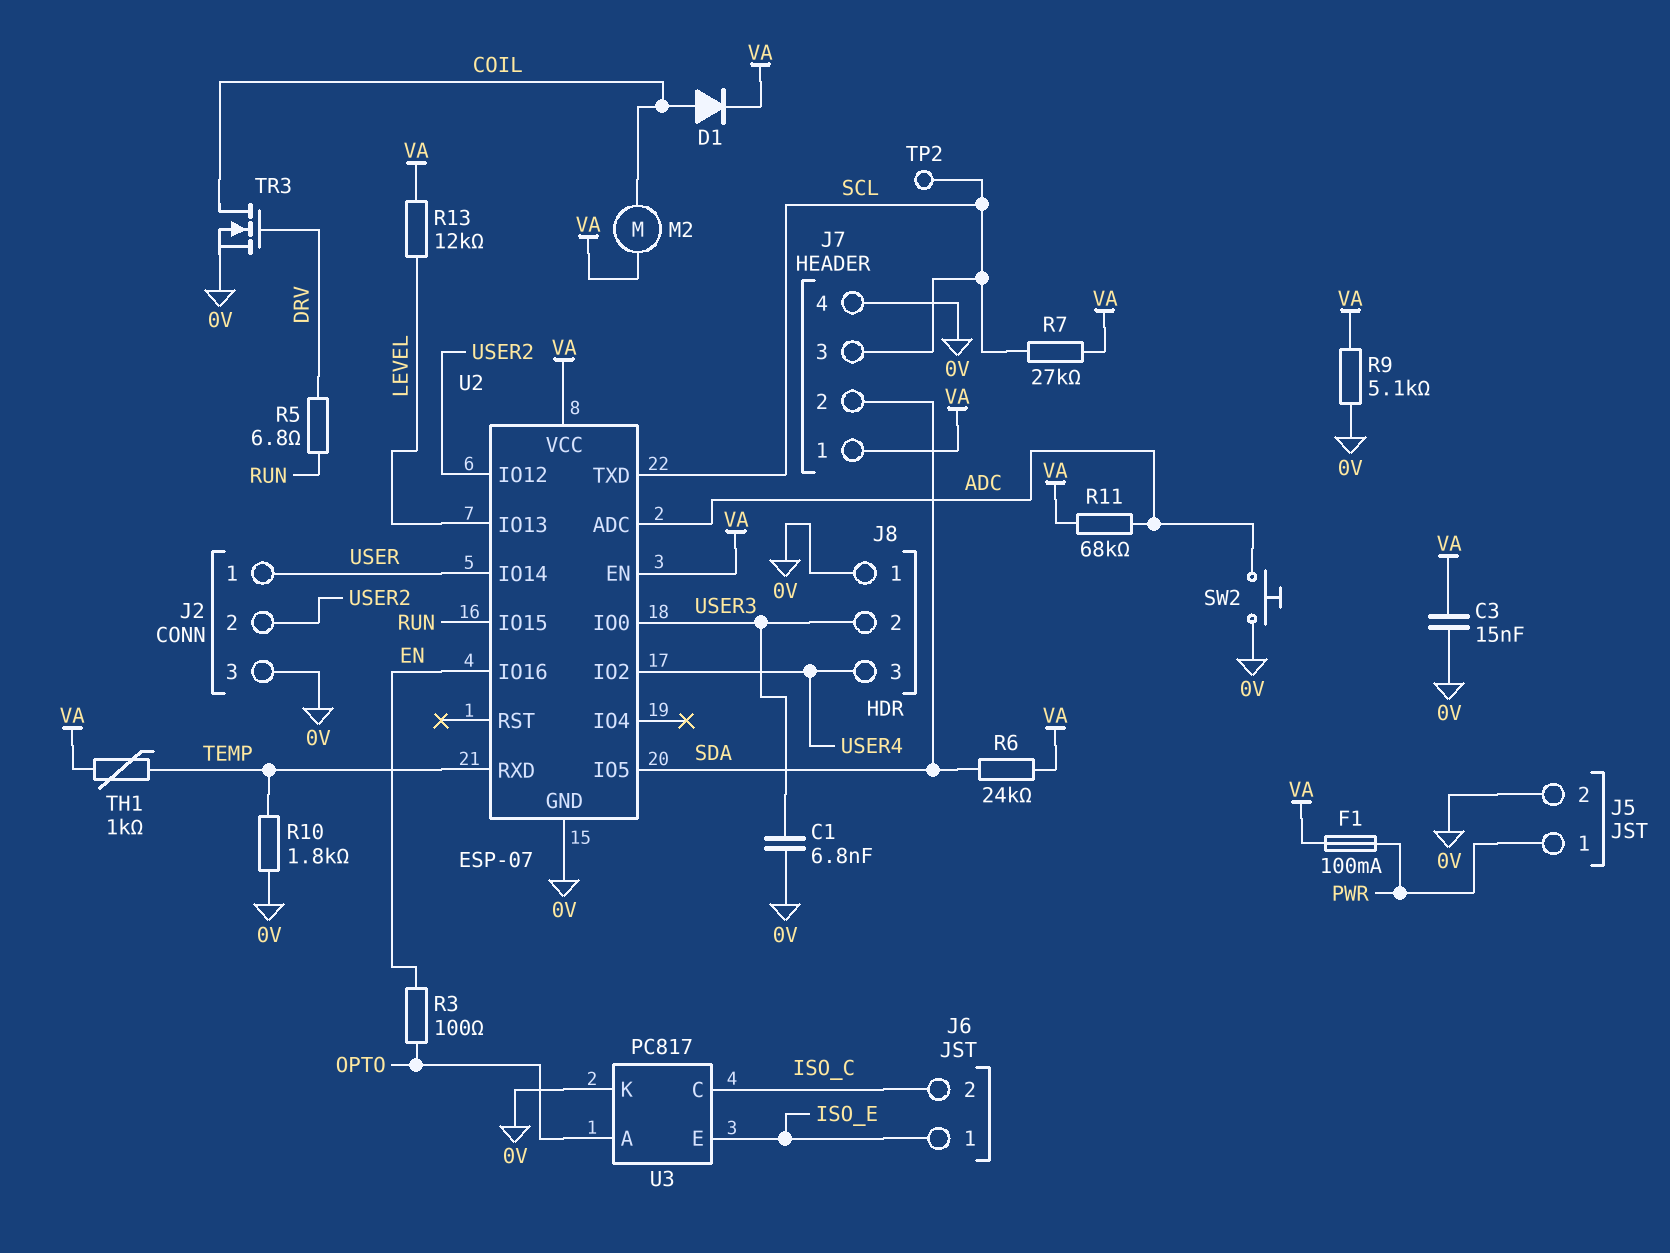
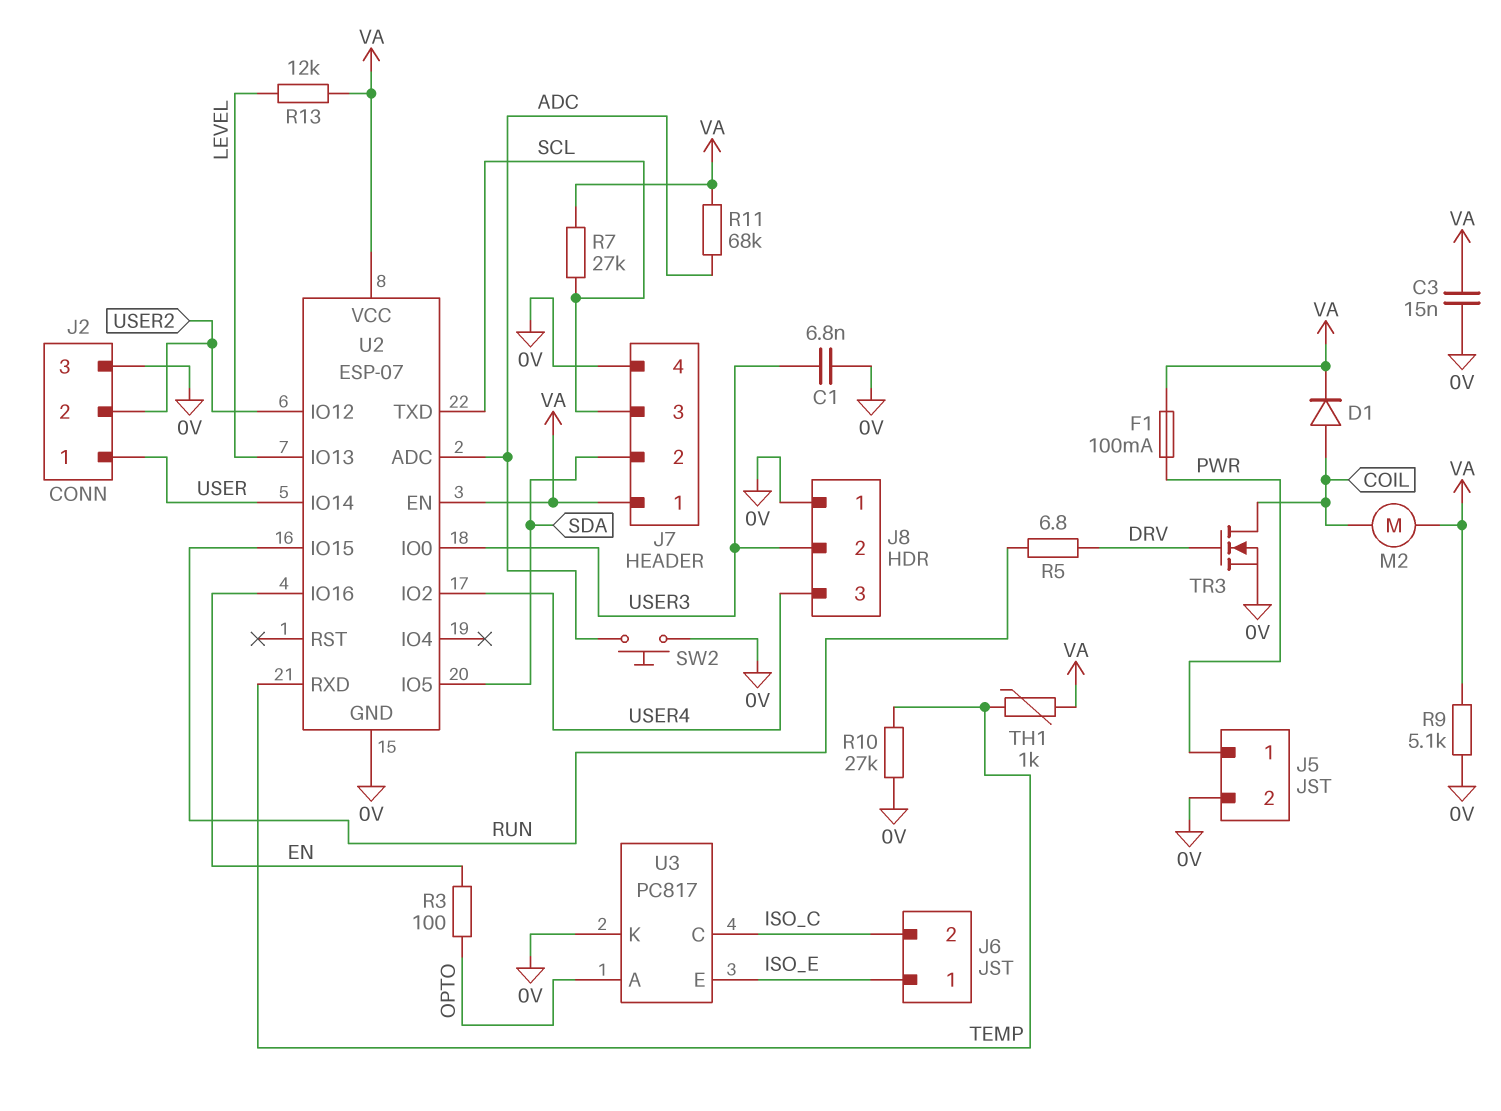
R6: 24k (SDA, VA) -> none
R10: 1.8k (0V, TEMP) -> 27k (0V, TEMP)
TP2: test point (SCL) -> none

